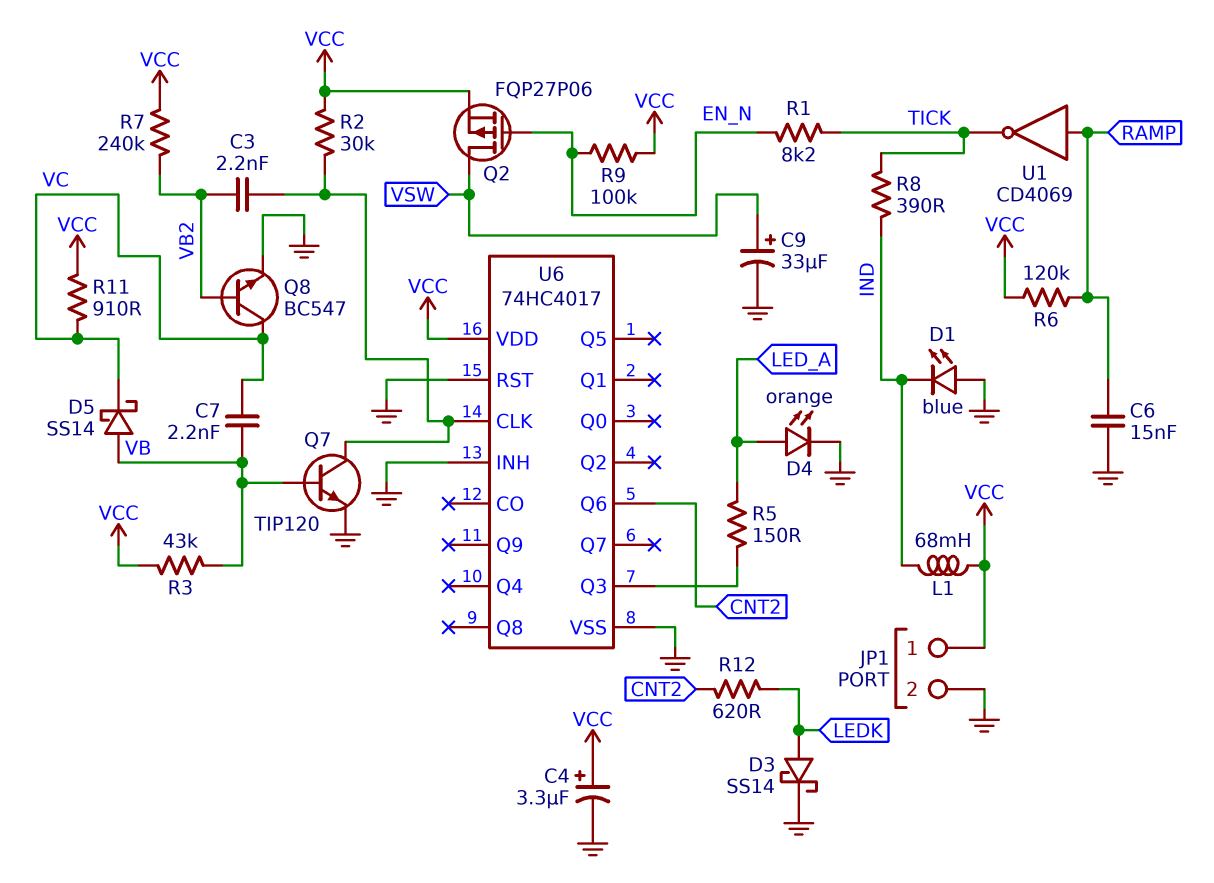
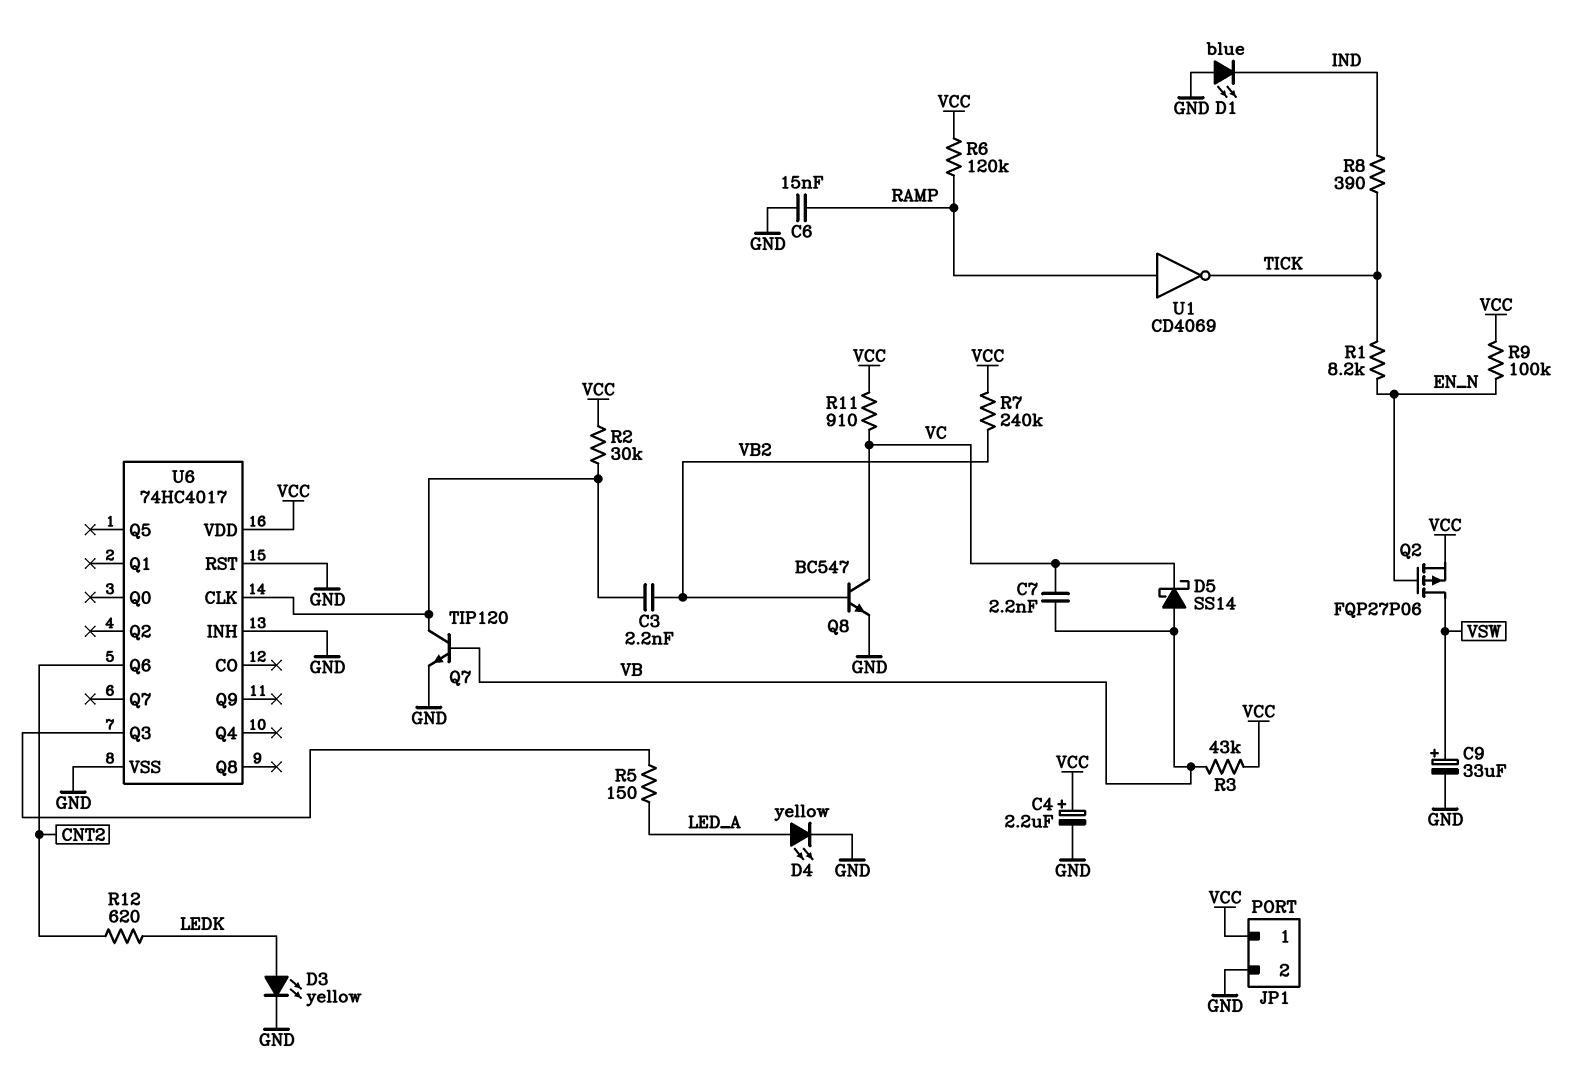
C4: 3.3uF (plus VCC, minus GND) -> 2.2uF (plus VCC, minus GND)
D3: schottky SS14 (A LEDK, K GND) -> LED yellow (A LEDK, K GND)
D4: LED orange (A LED_A, K GND) -> LED yellow (A LED_A, K GND)
L1: 68mH (IND, VCC) -> none

